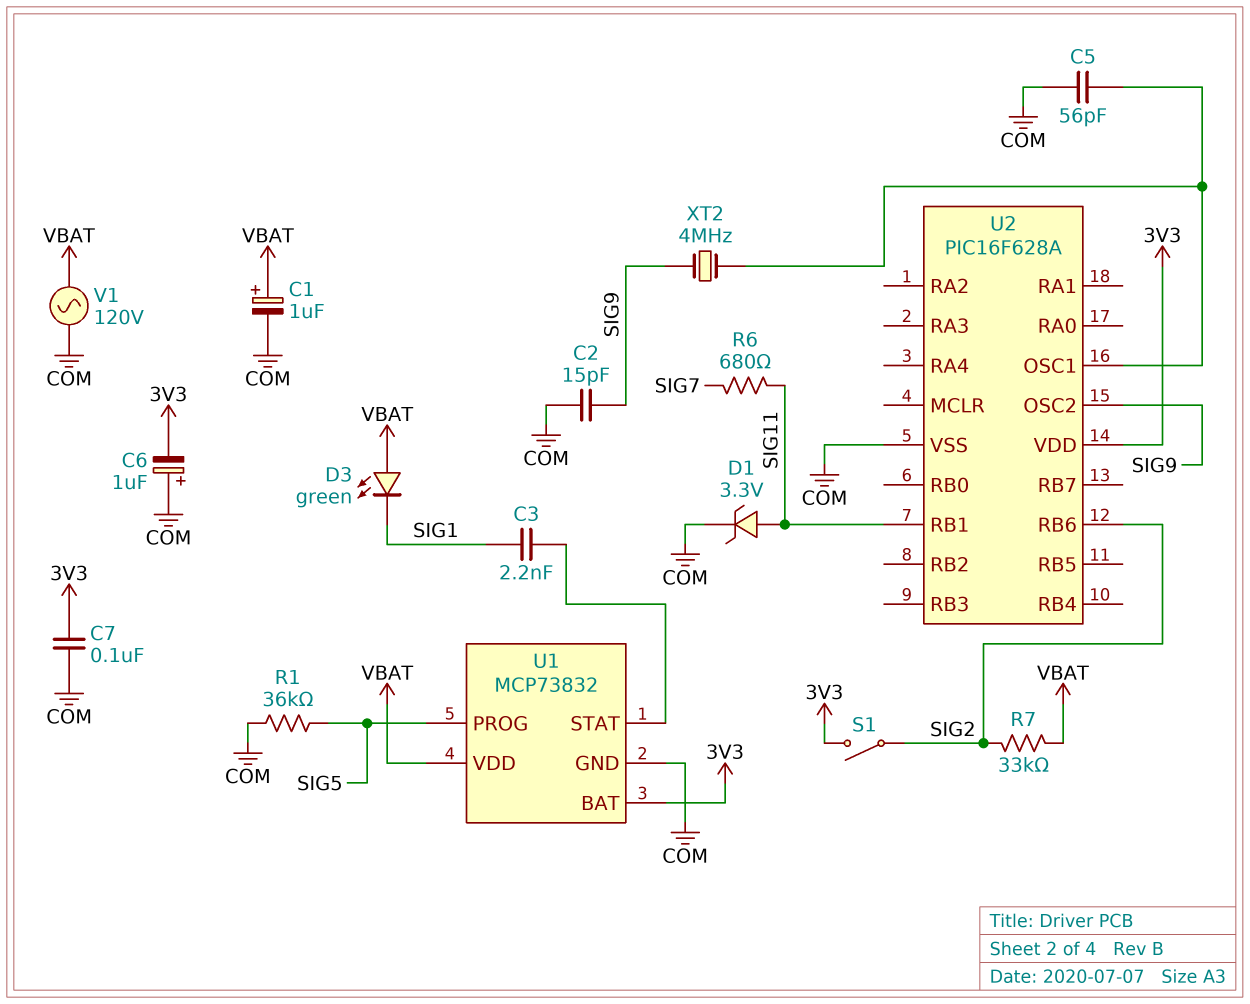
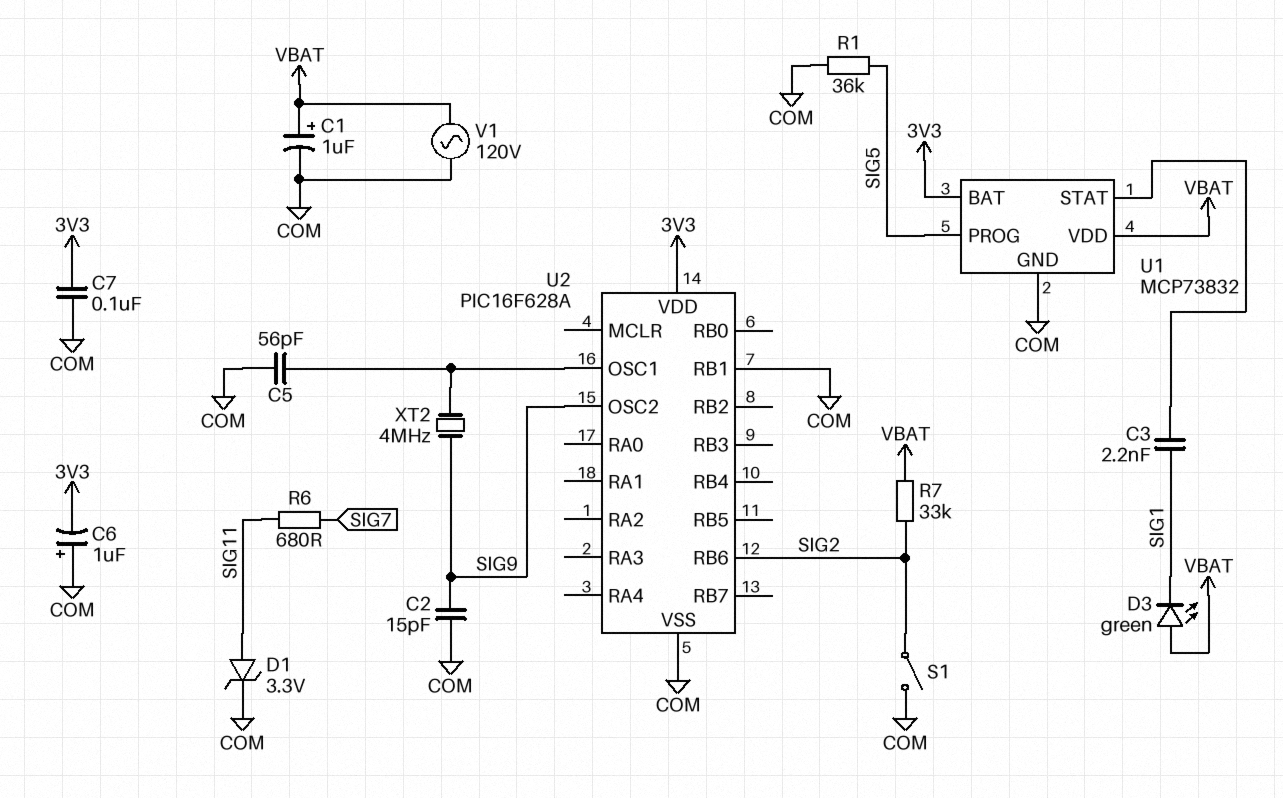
S1: switch (3V3, SIG2) -> switch (COM, SIG2)
U2 pin RB1: SIG11 -> COM

